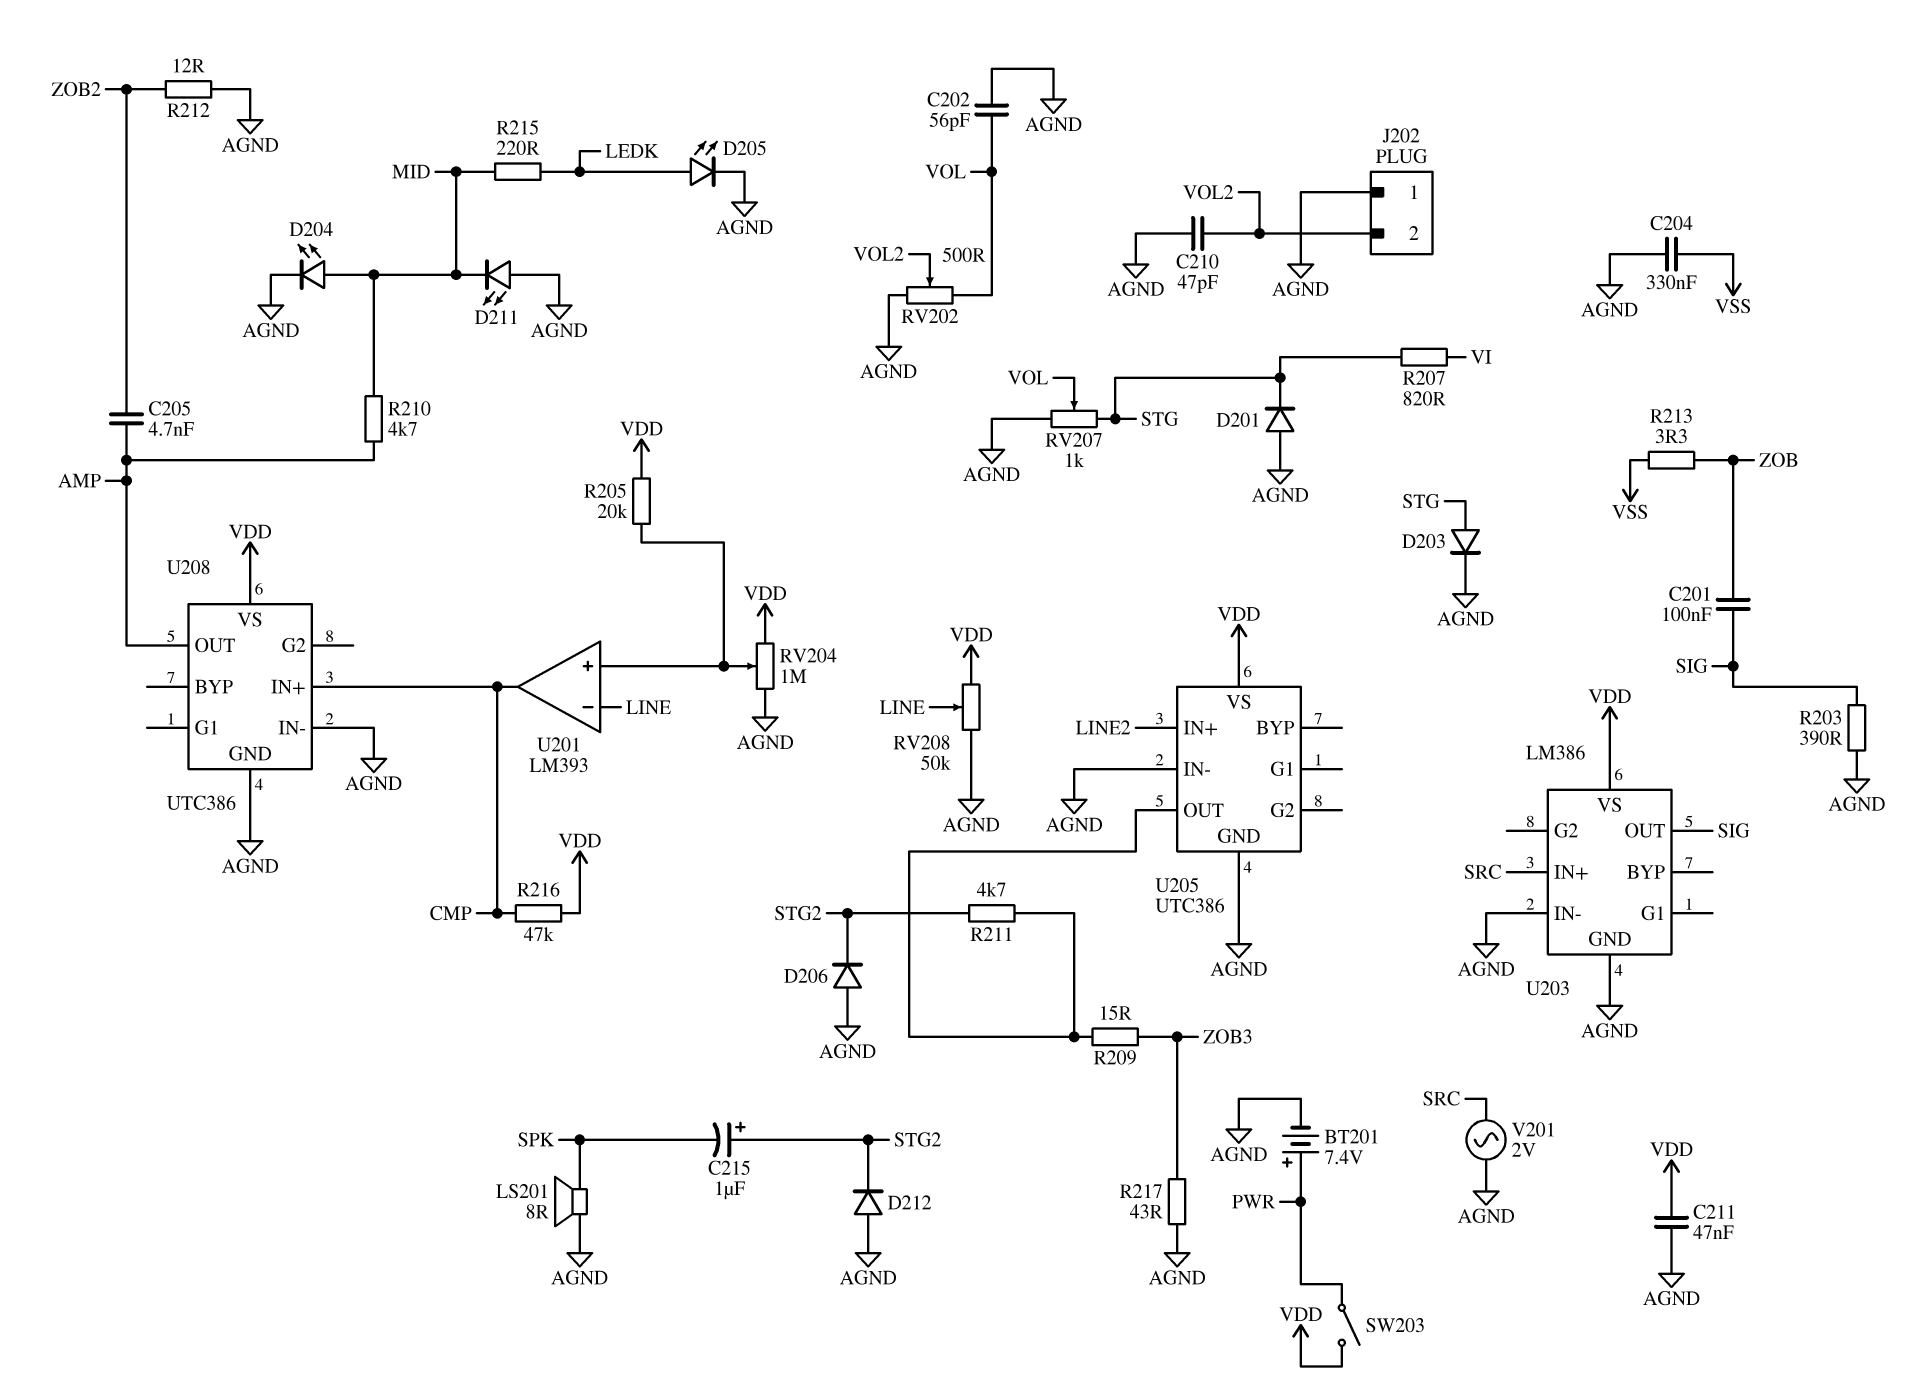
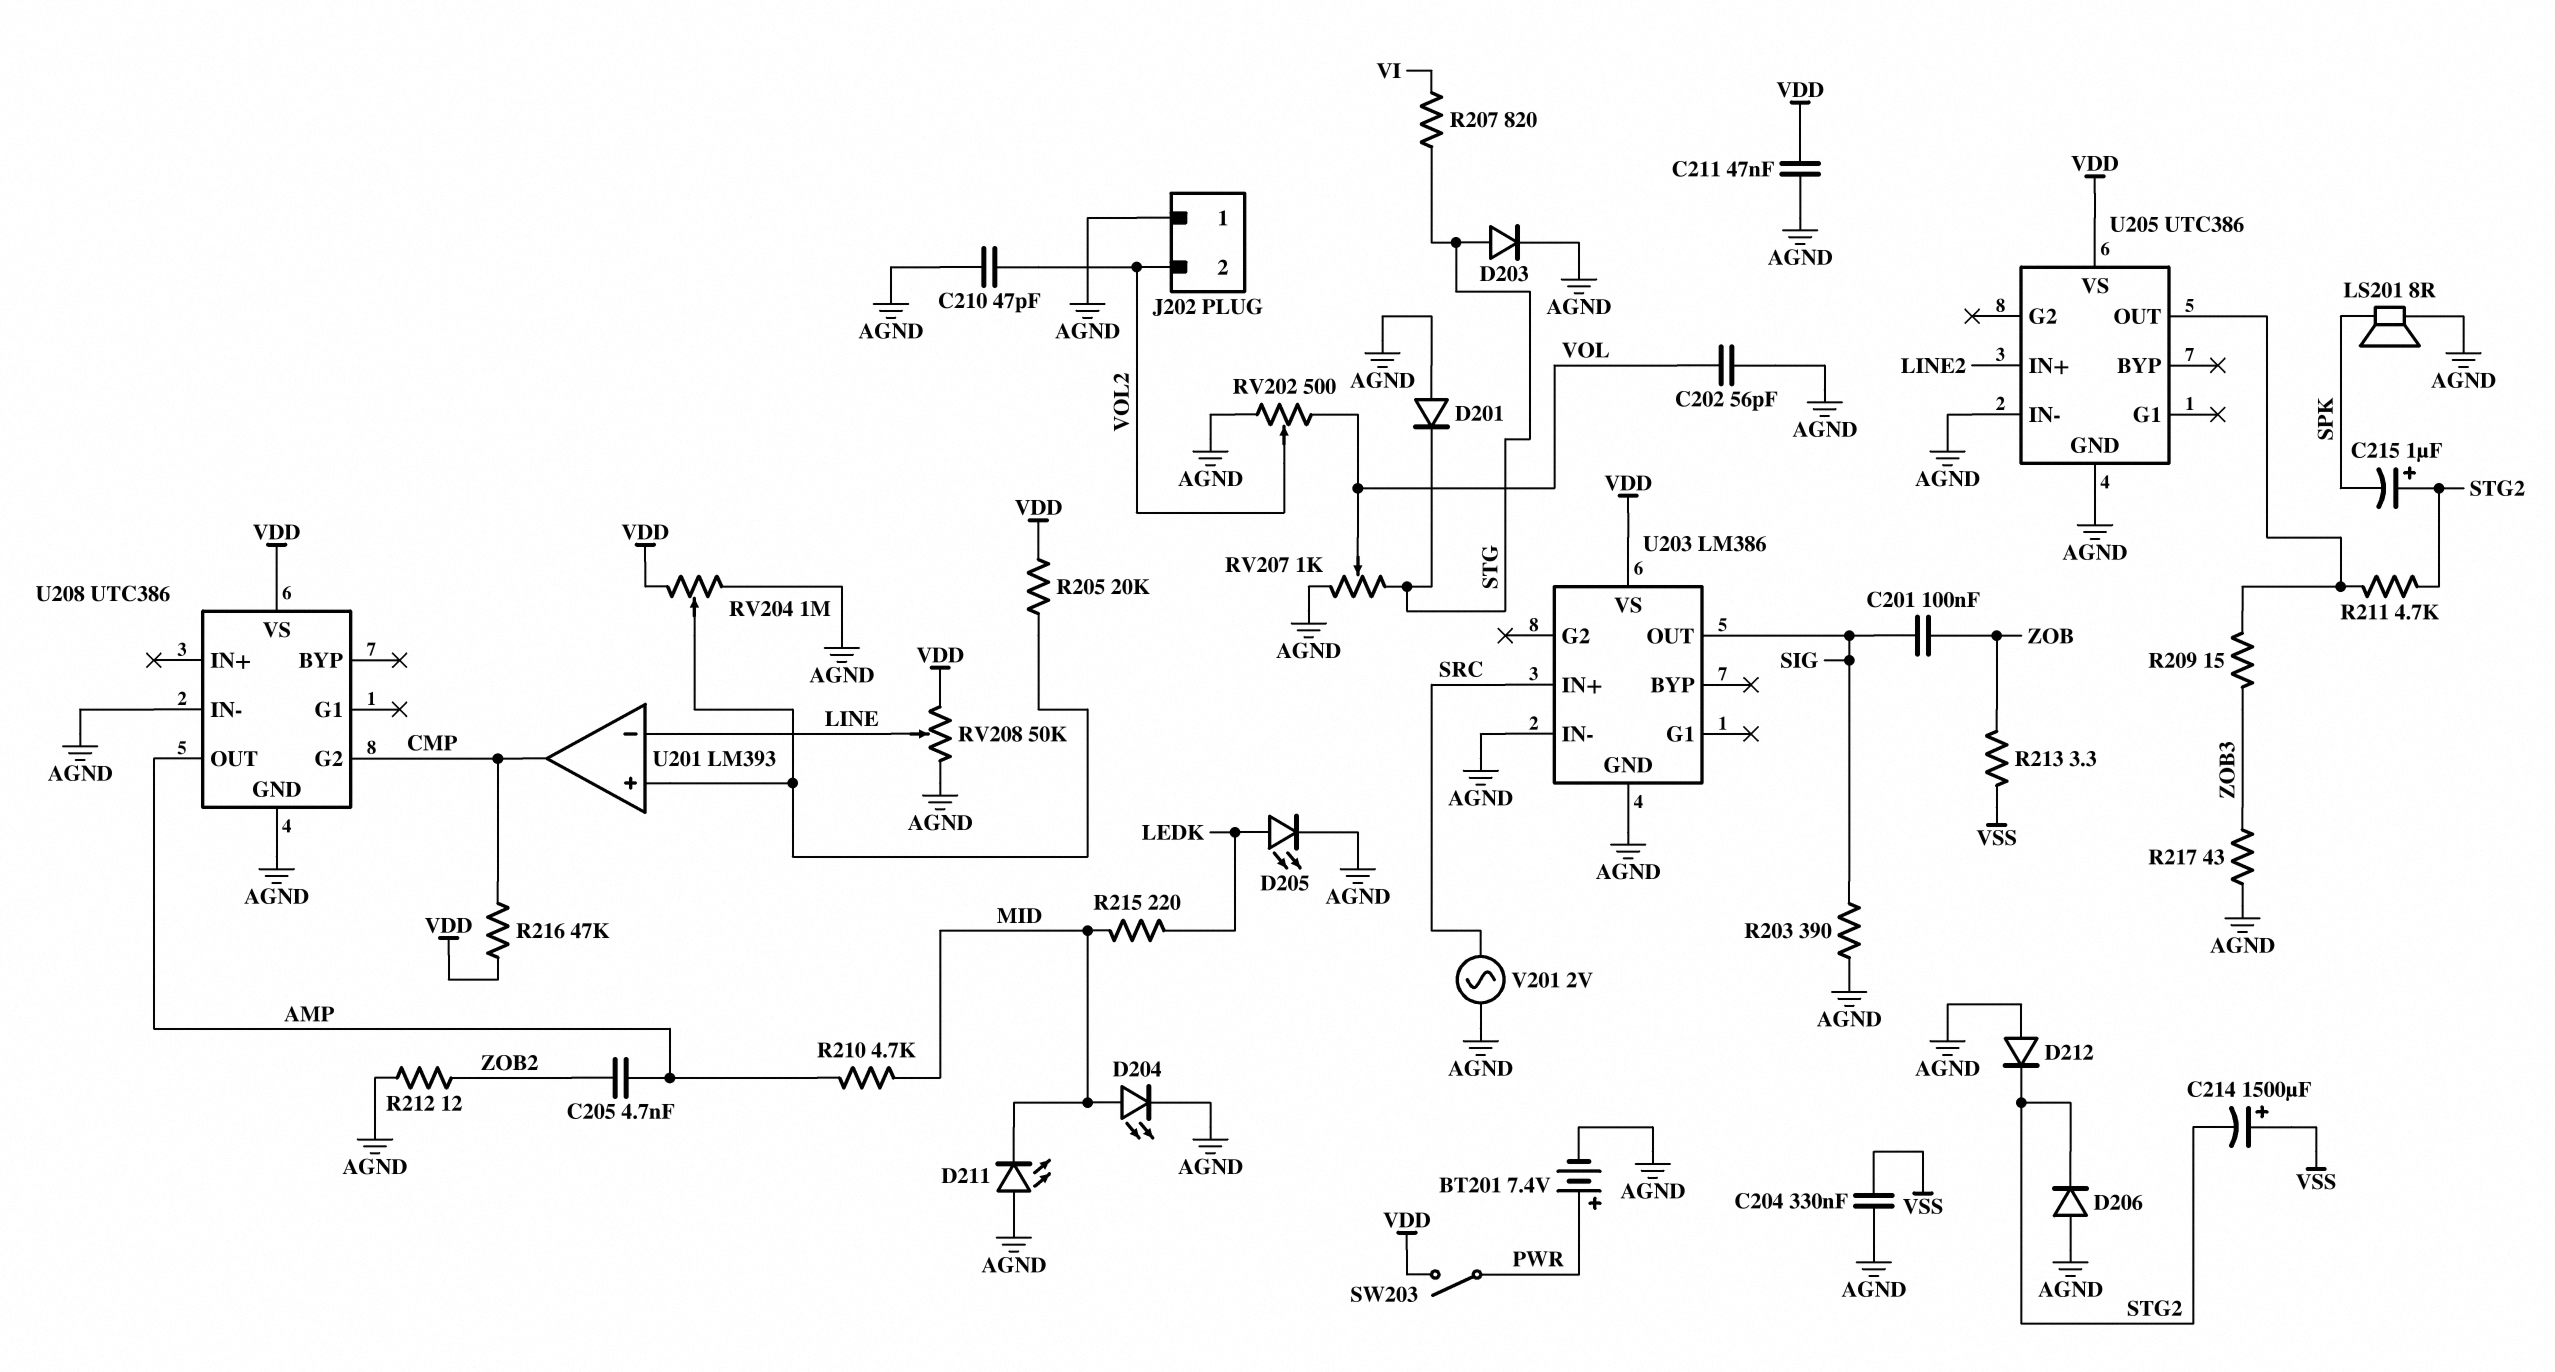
C214: none -> 1500uF (plus VSS, minus STG2)
U208 pin G2: none -> CMP
U208 pin IN+: CMP -> none

